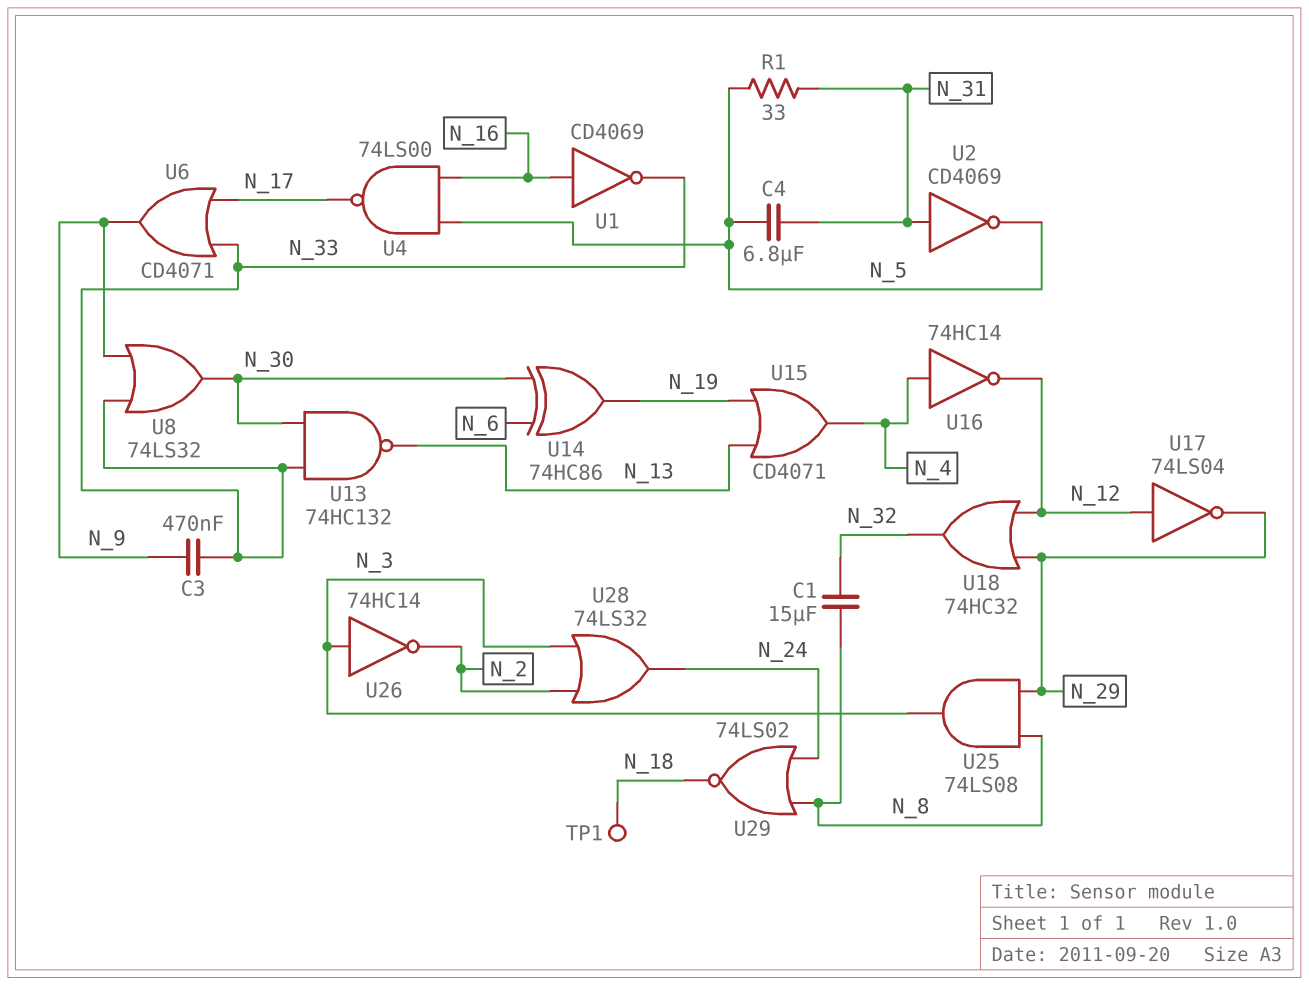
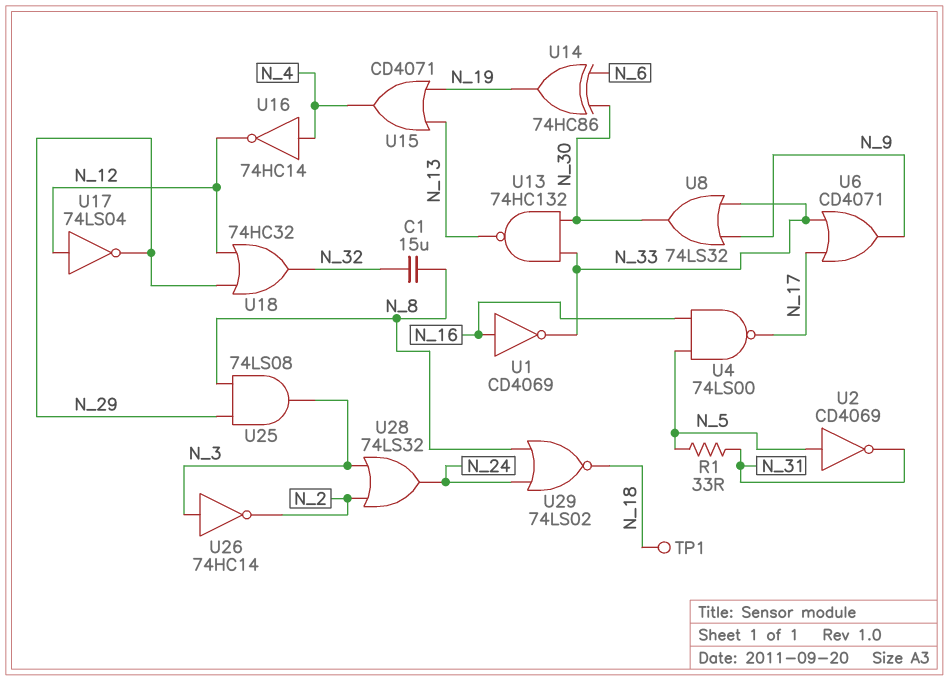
C3: 470nF (N_9, N_33) -> none
C4: 6.8uF (N_5, N_31) -> none
U2: NOT CD4069 (in N_31, out N_5) -> NOT CD4069 (in N_5, out N_31)

